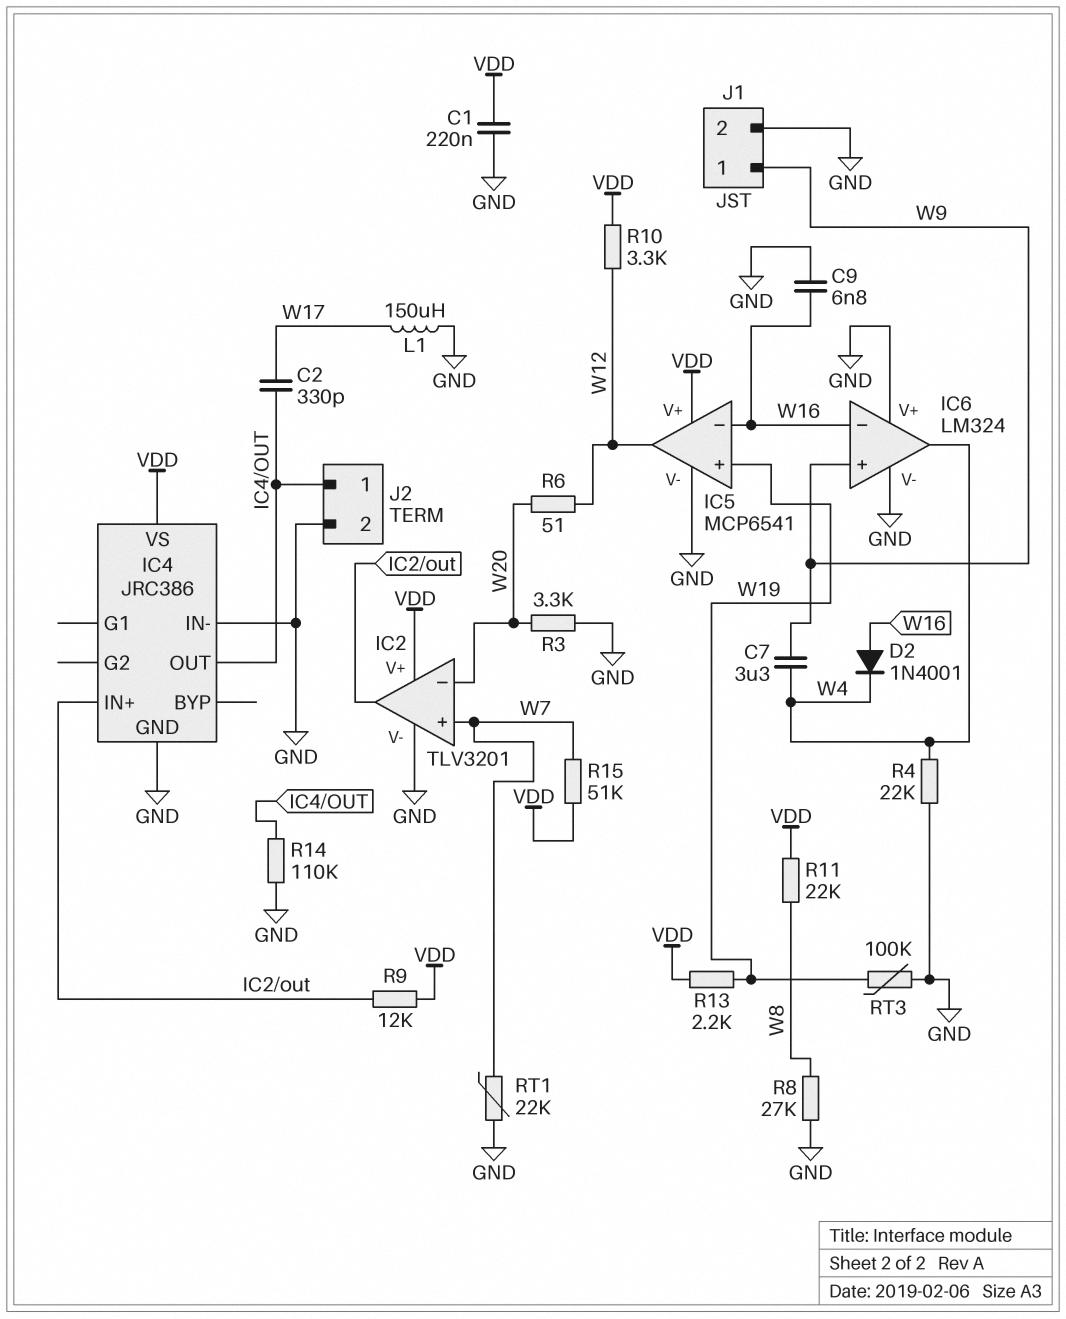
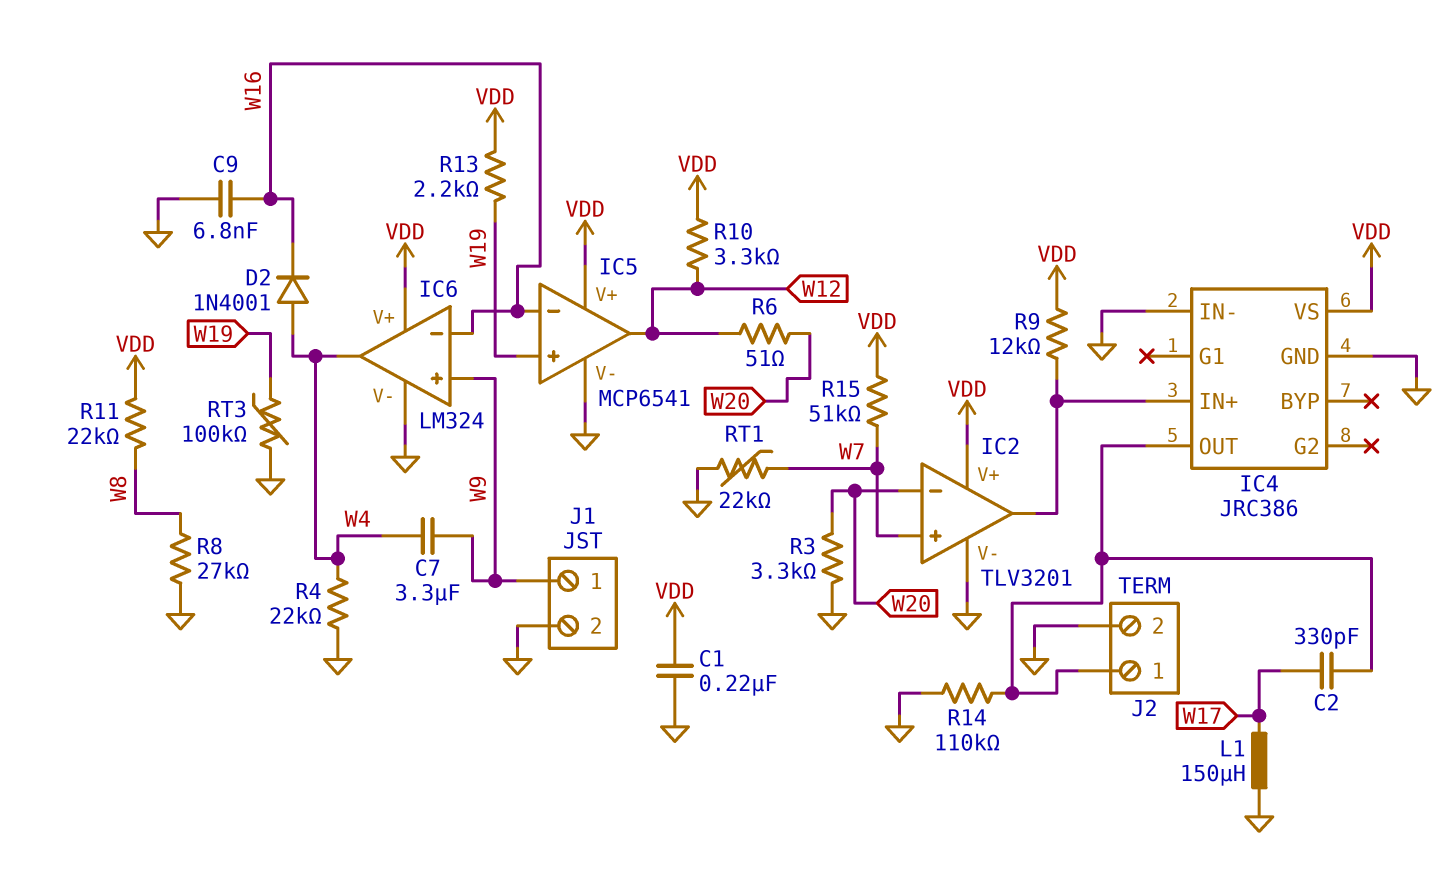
D2: diode 1N4001 (A W16, K W4) -> diode 1N4001 (A W4, K W16)
IC6 pin V+: GND -> VDD

